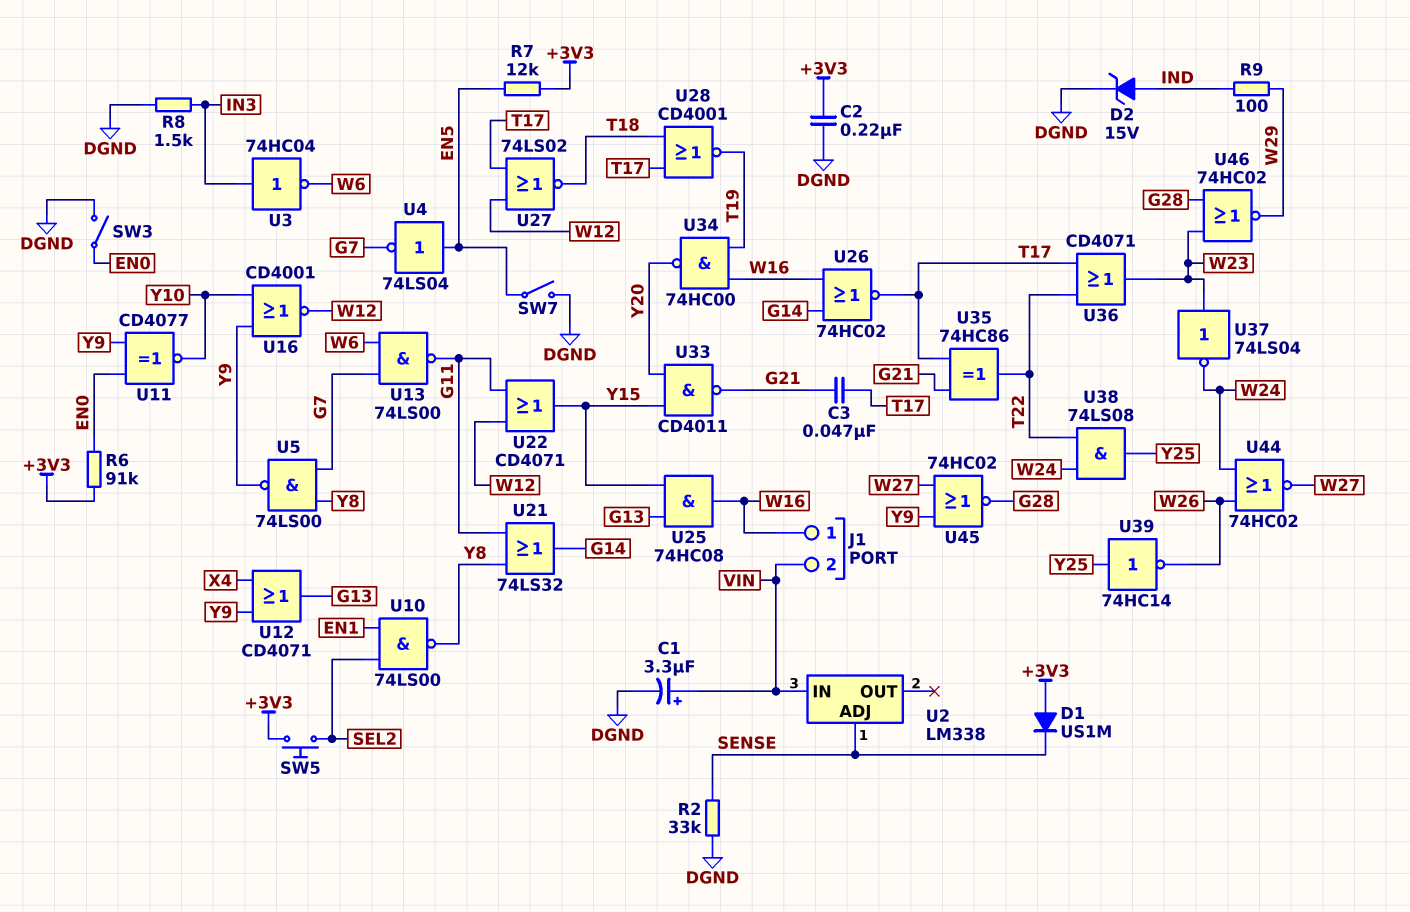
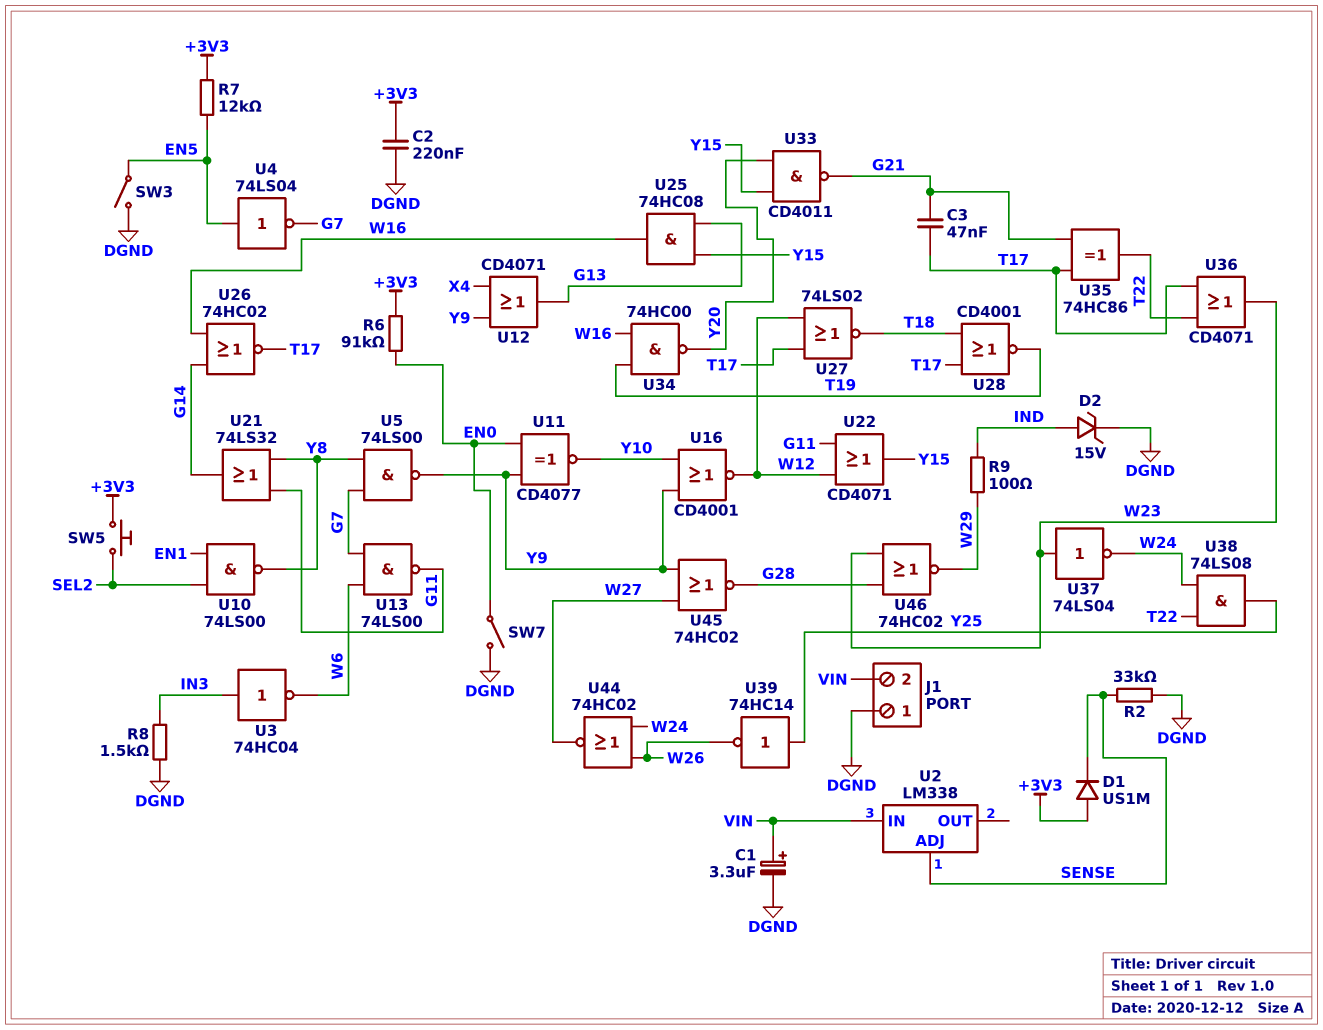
J1 pin 1: W16 -> DGND
SW3: switch (DGND, EN0) -> switch (DGND, EN5)
SW7: switch (DGND, EN5) -> switch (DGND, EN0)

